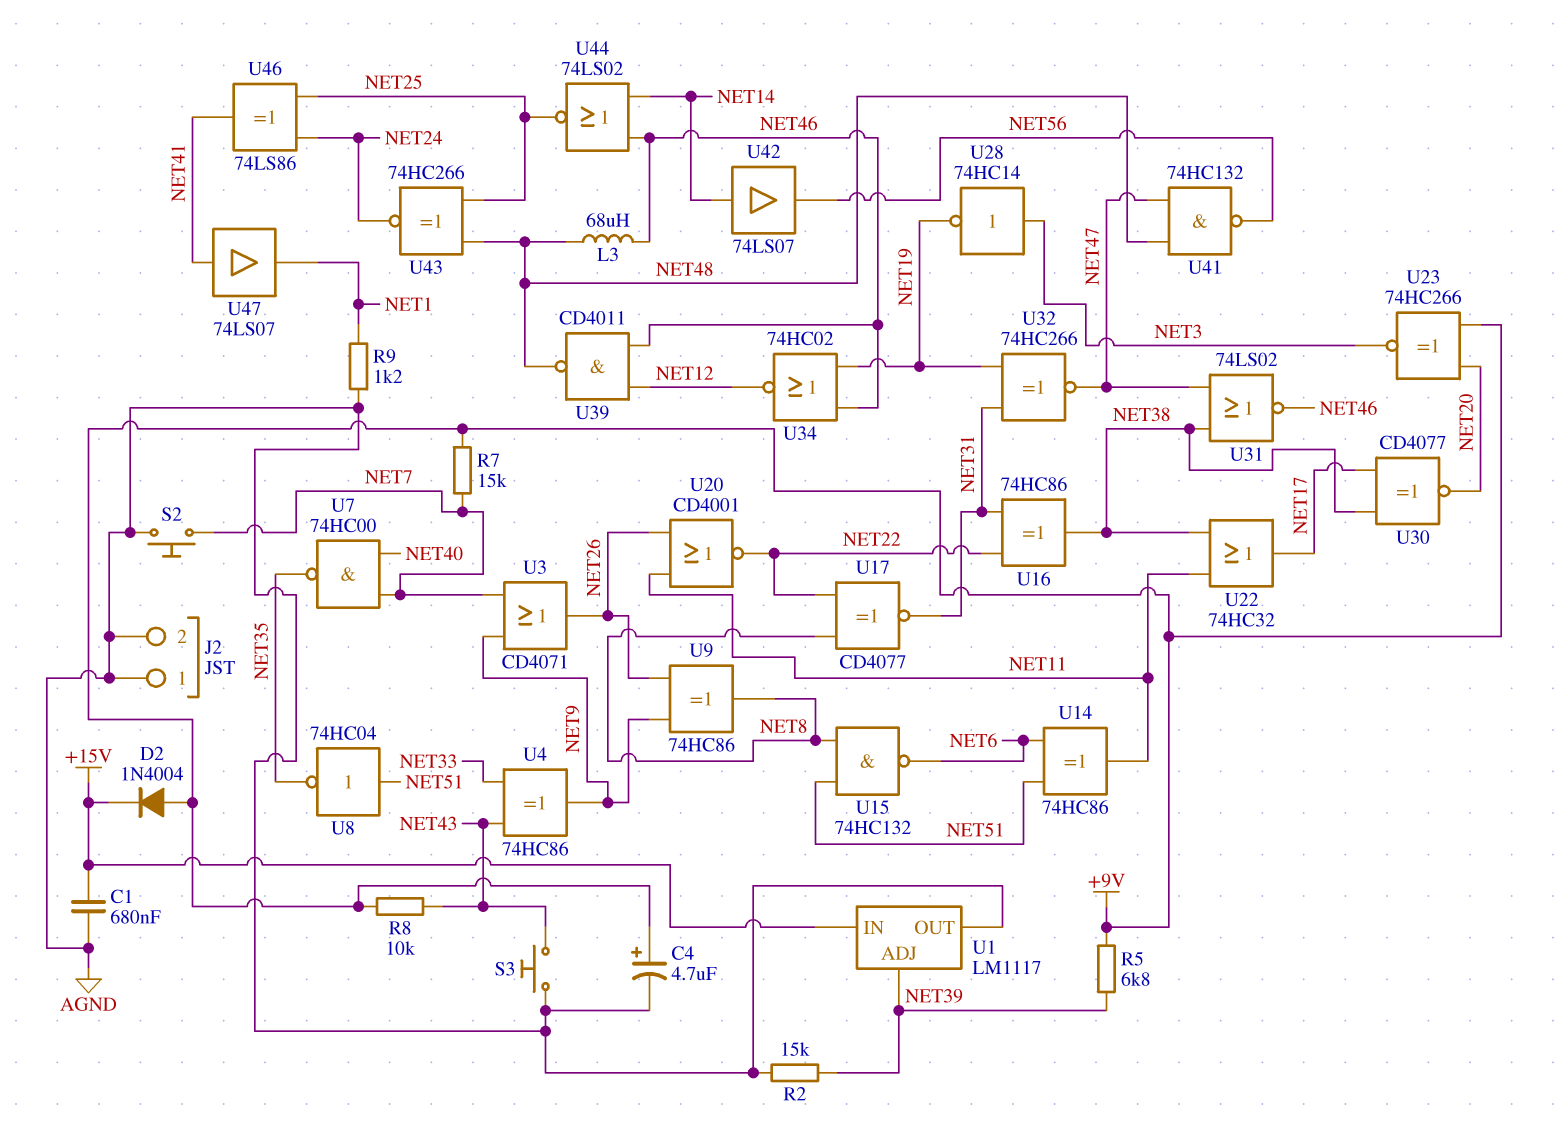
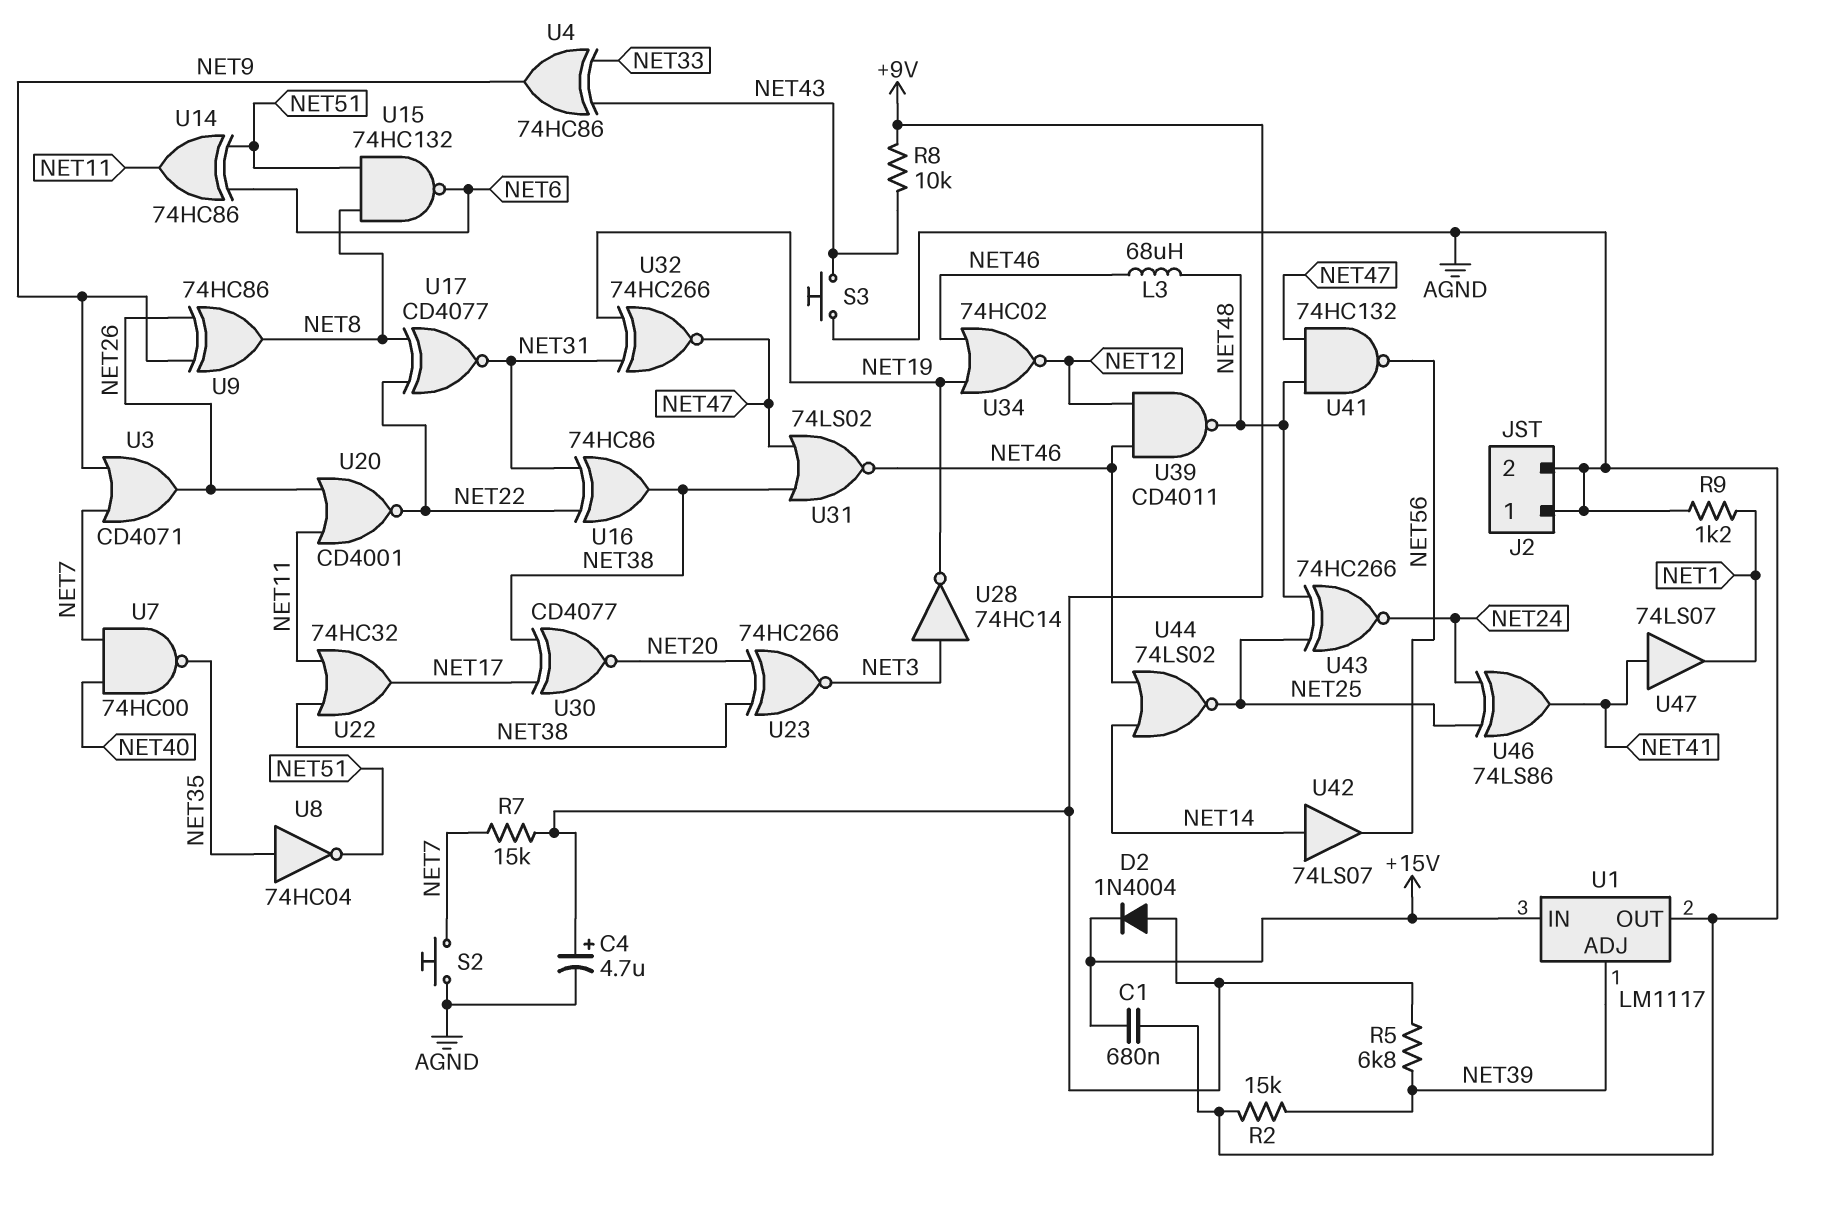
U8: NOT 74HC04 (in NET51, out NET35) -> NOT 74HC04 (in NET35, out NET51)
U23: XNOR 74HC266 (in +9V, in NET20, out NET3) -> XNOR 74HC266 (in NET20, in NET38, out NET3)

